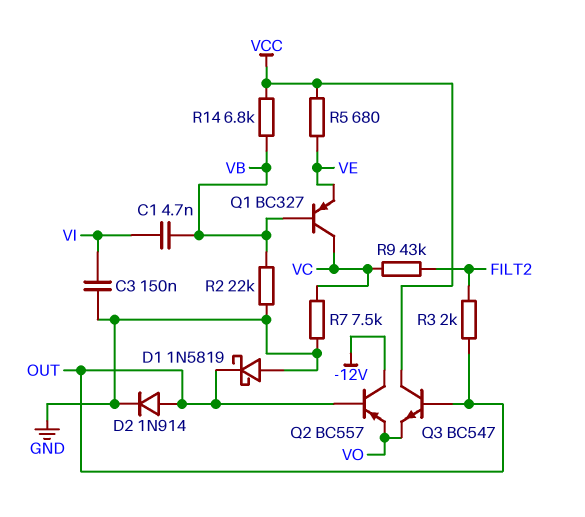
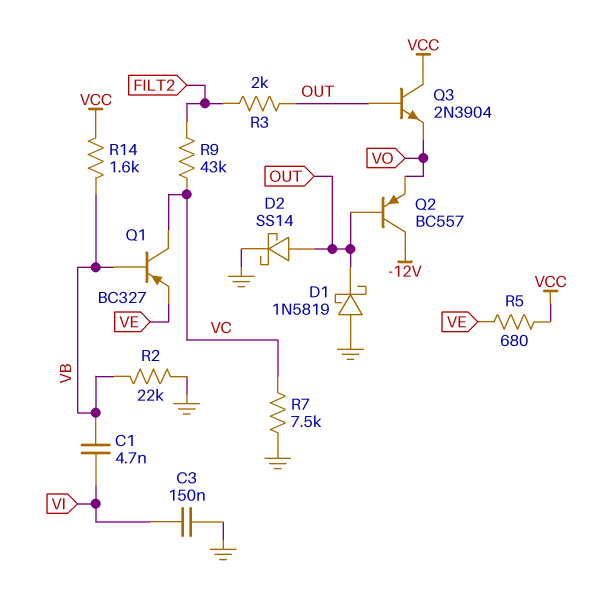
D2: diode 1N914 (A OUT, K GND) -> schottky SS14 (A OUT, K GND)
Q3: NPN BC547 (B OUT, C VCC, E VO) -> NPN 2N3904 (B OUT, C VCC, E VO)
R14: 6.8k (VB, VCC) -> 1.6k (VB, VCC)

